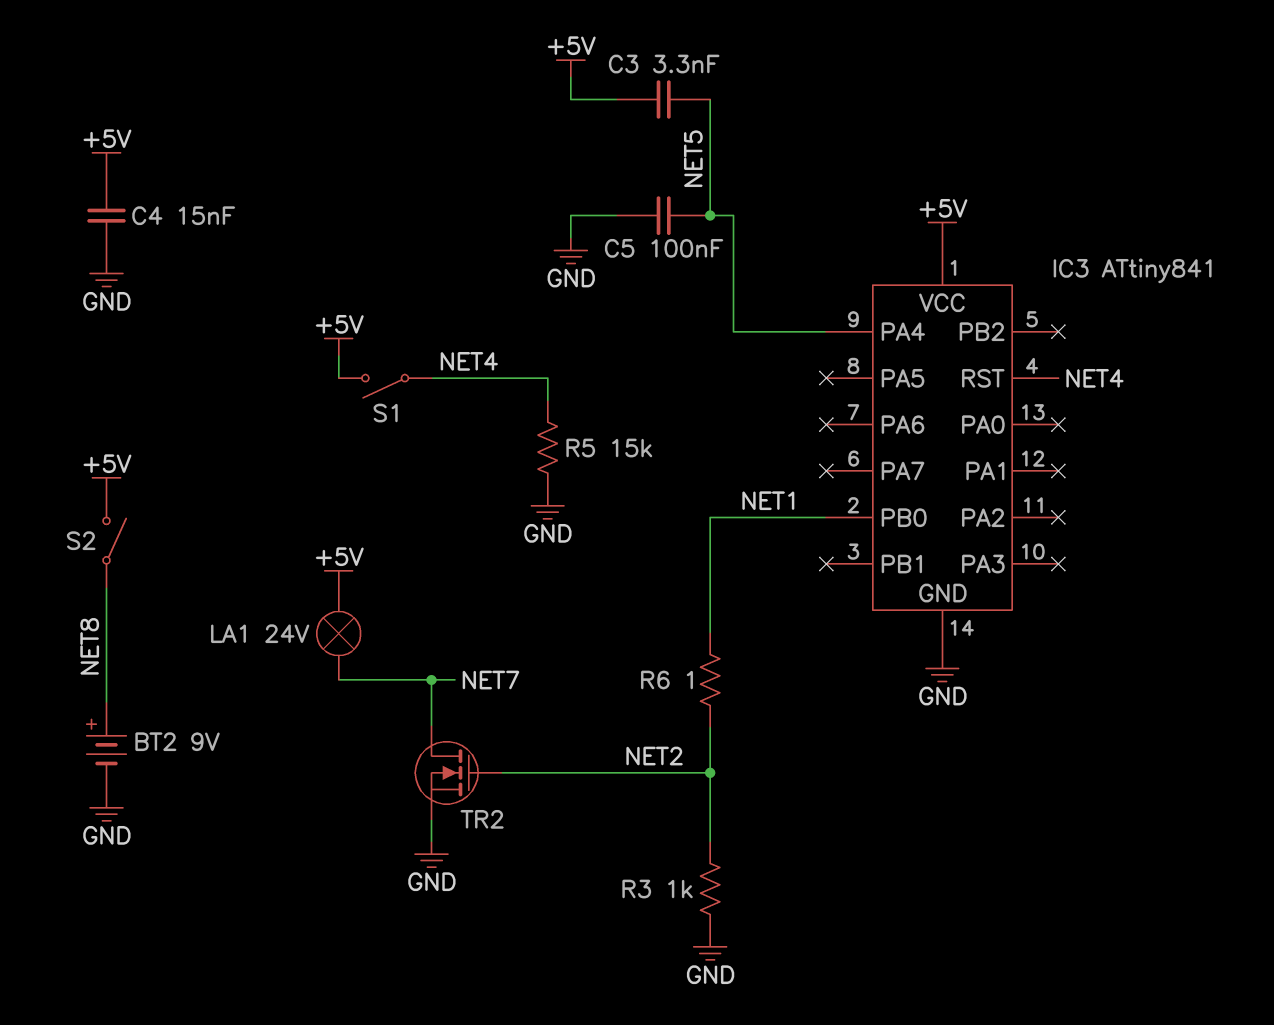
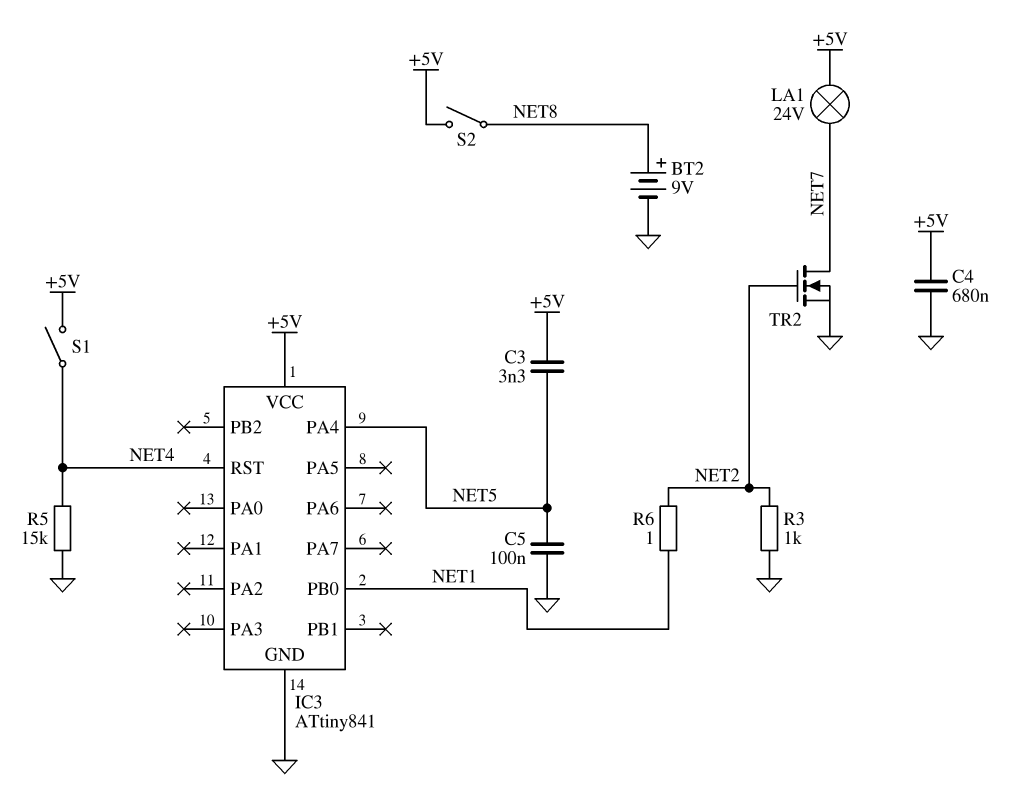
C4: 15nF (+5V, GND) -> 680nF (+5V, GND)

